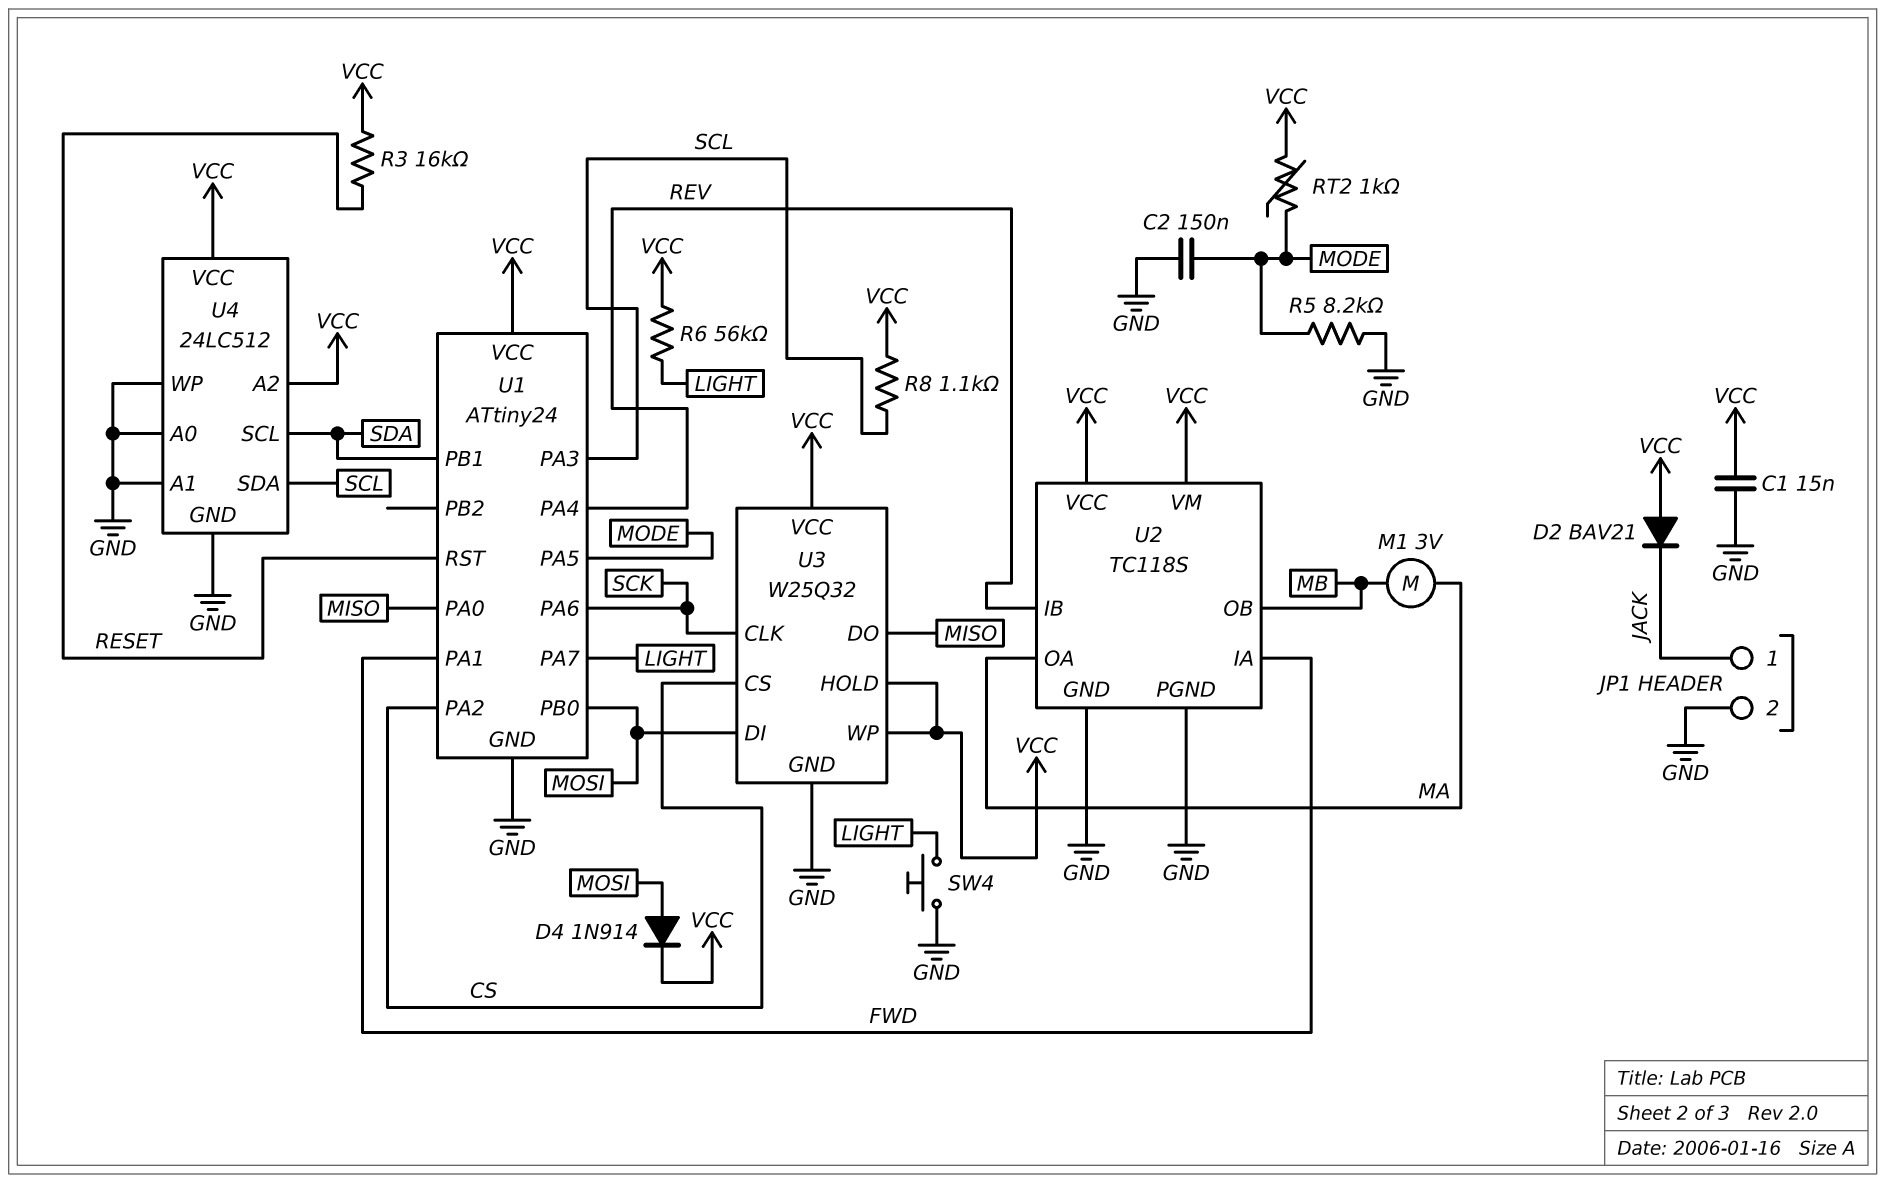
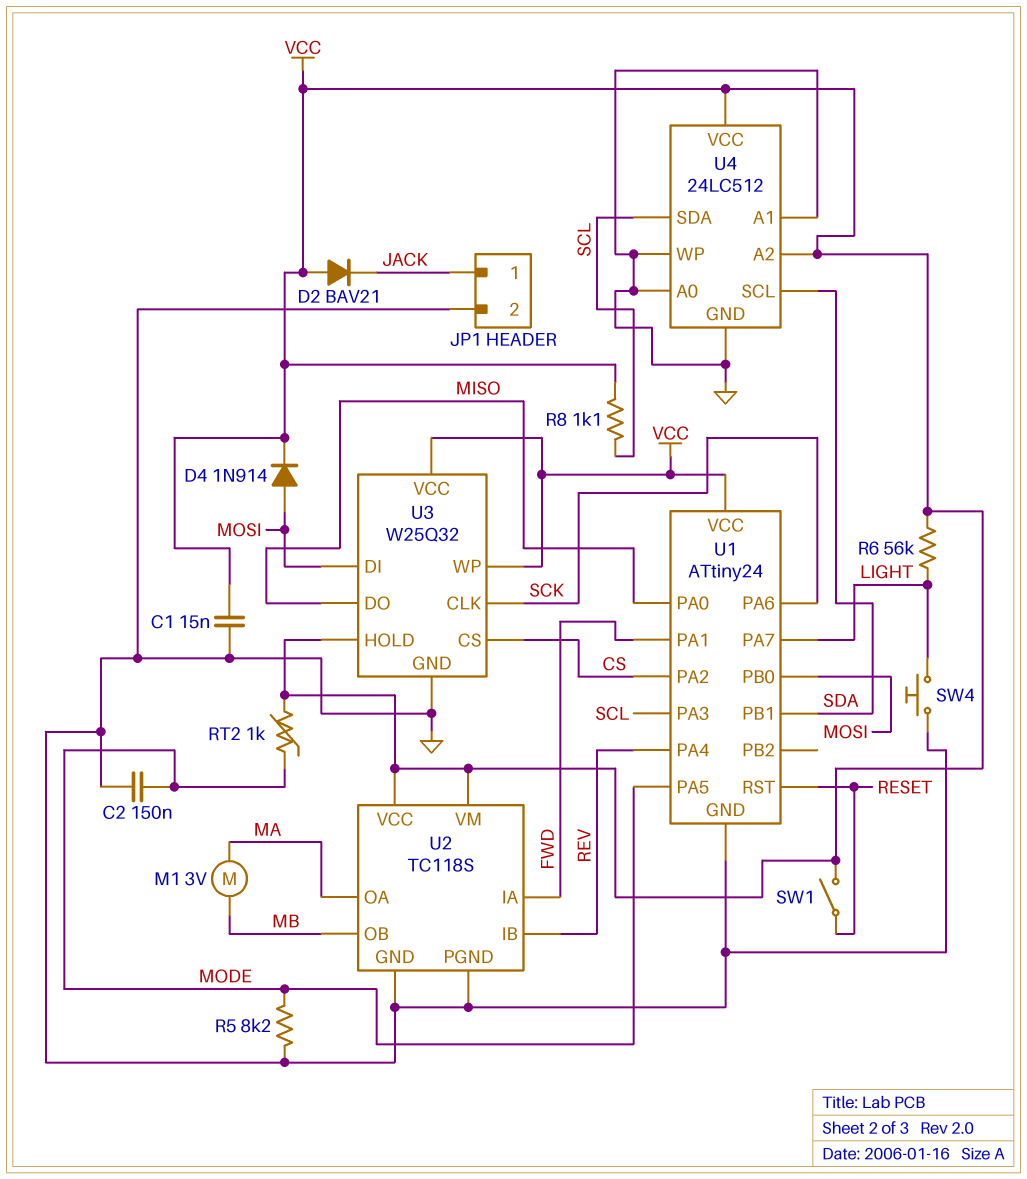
R3: 16k (RESET, VCC) -> none
SW1: none -> switch (RESET, VCC)

